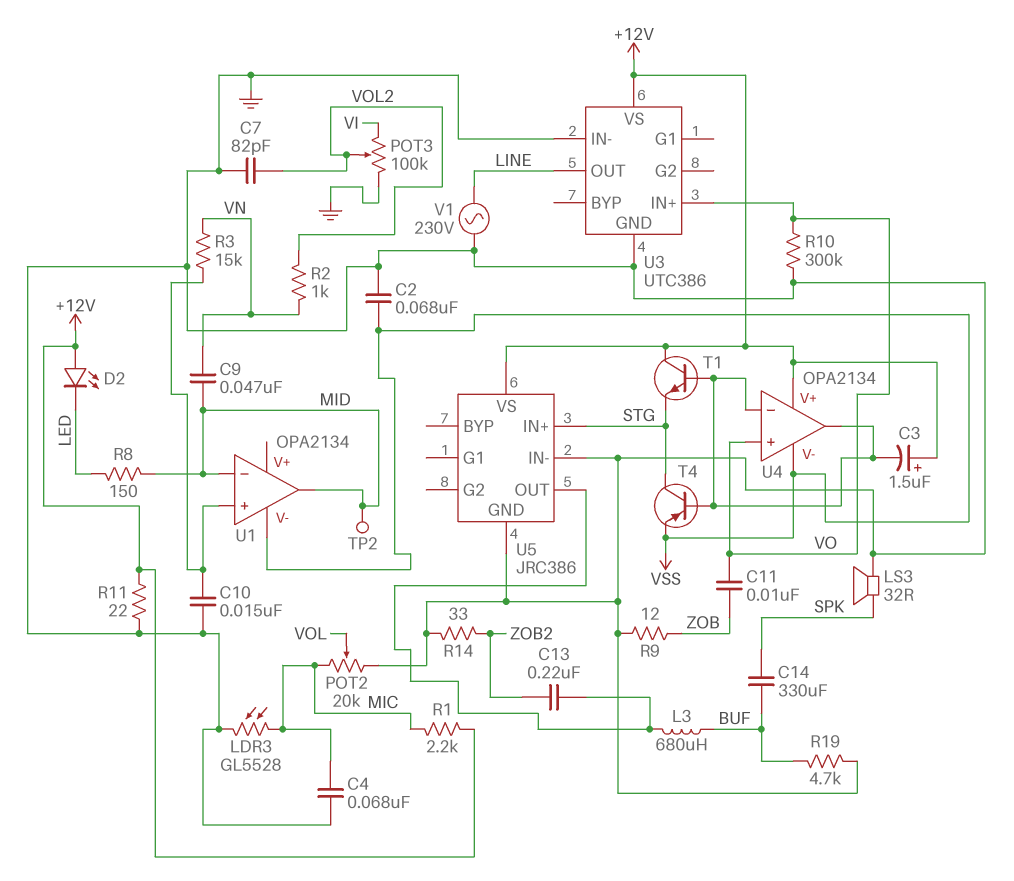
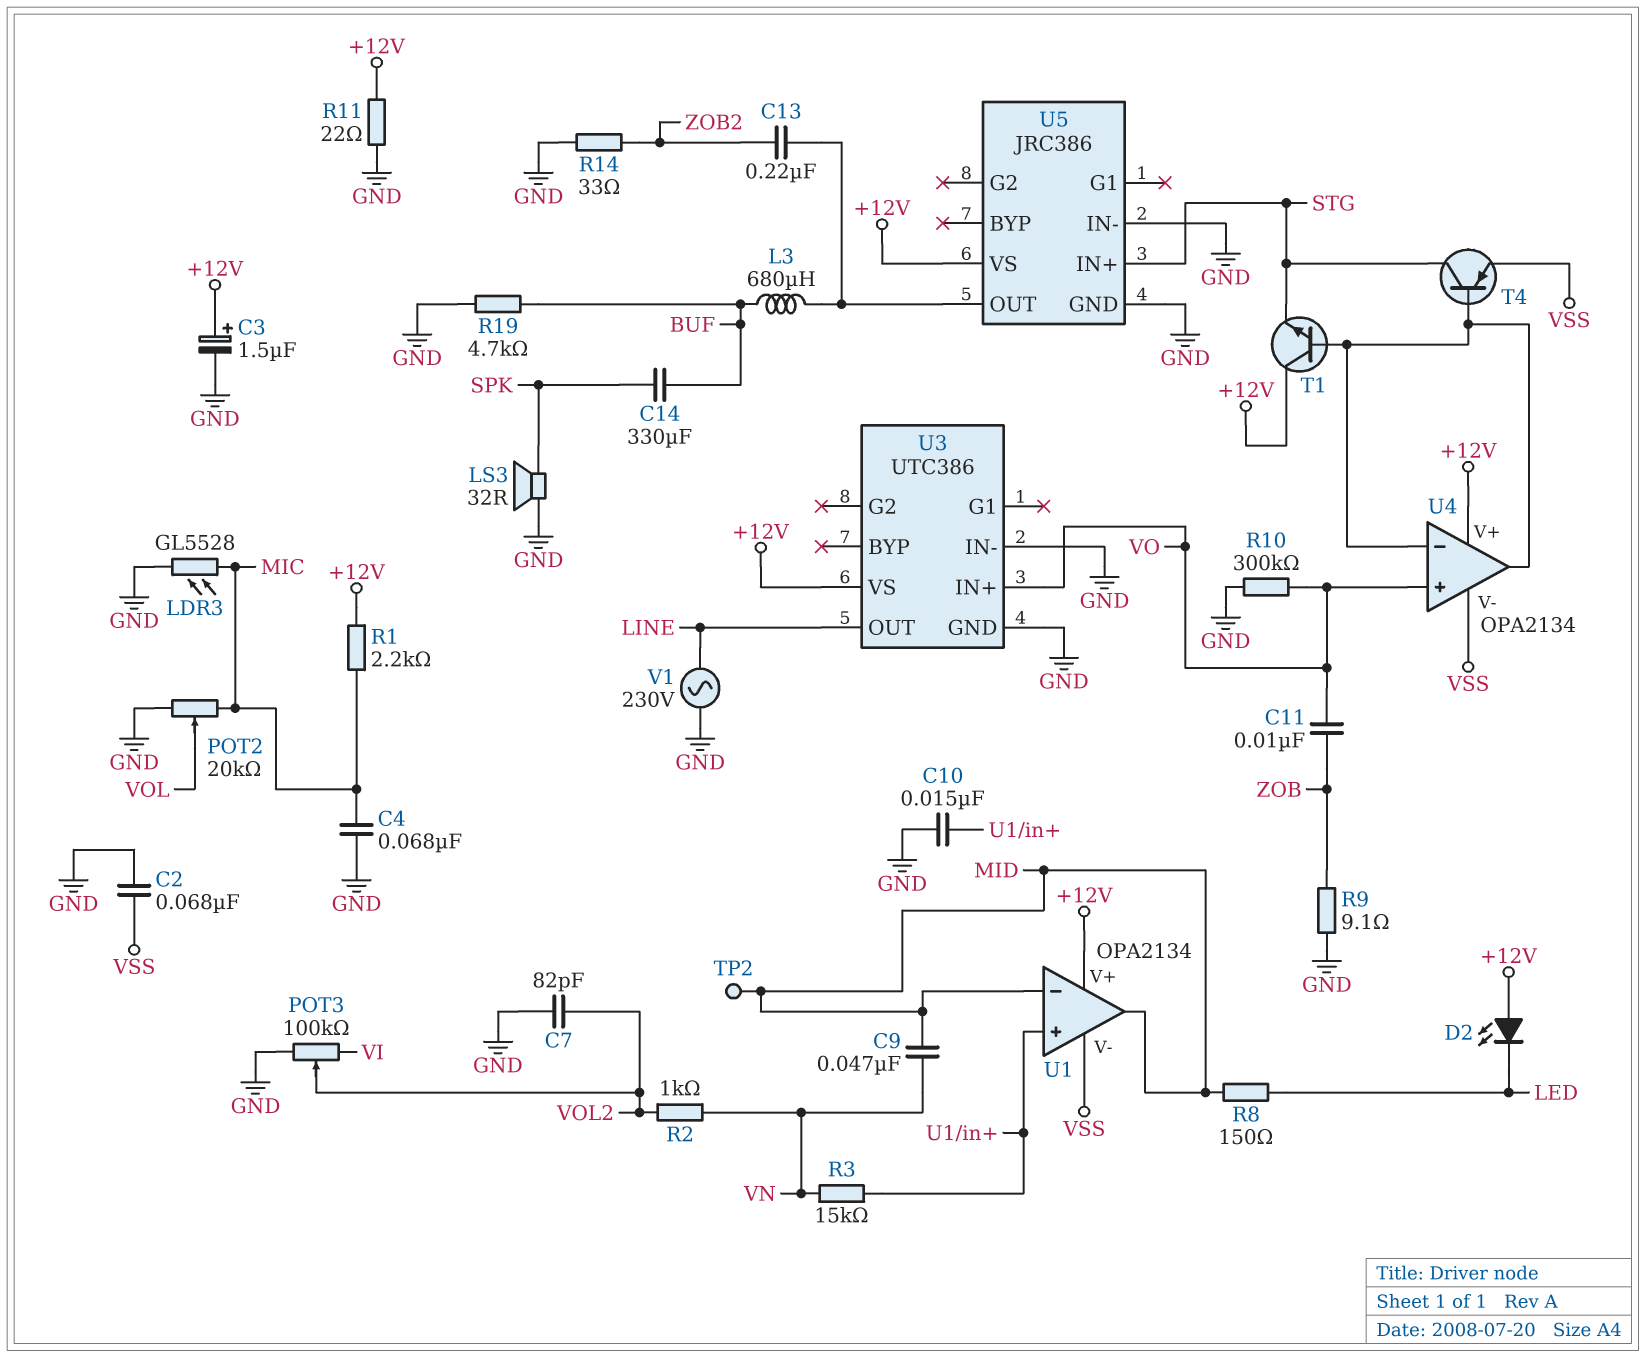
C3: 1.5uF (plus +12V, minus U4/in-) -> 1.5uF (plus +12V, minus GND)
R9: 12 (GND, ZOB) -> 9.1 (GND, ZOB)
U1 pin V+: none -> +12V

